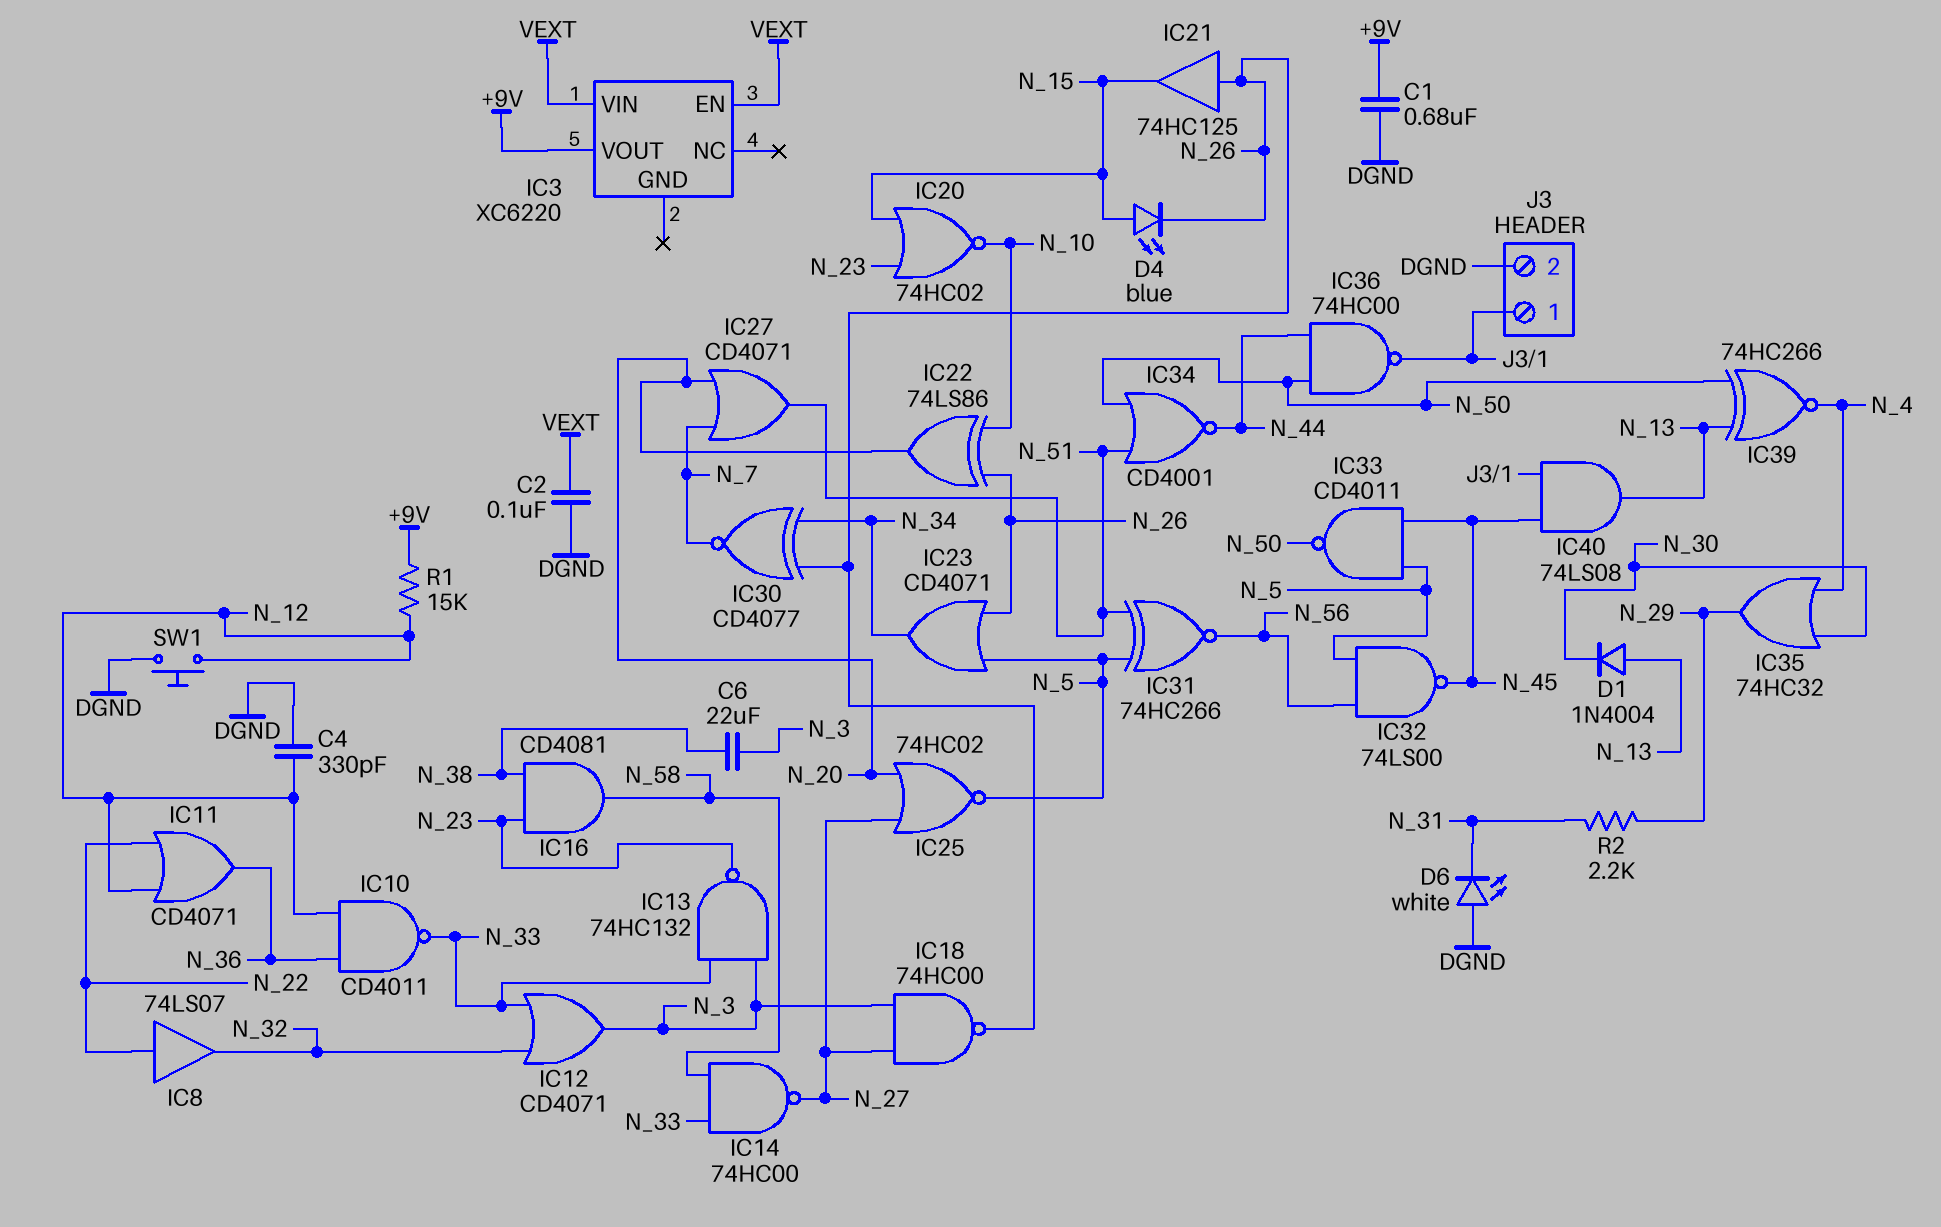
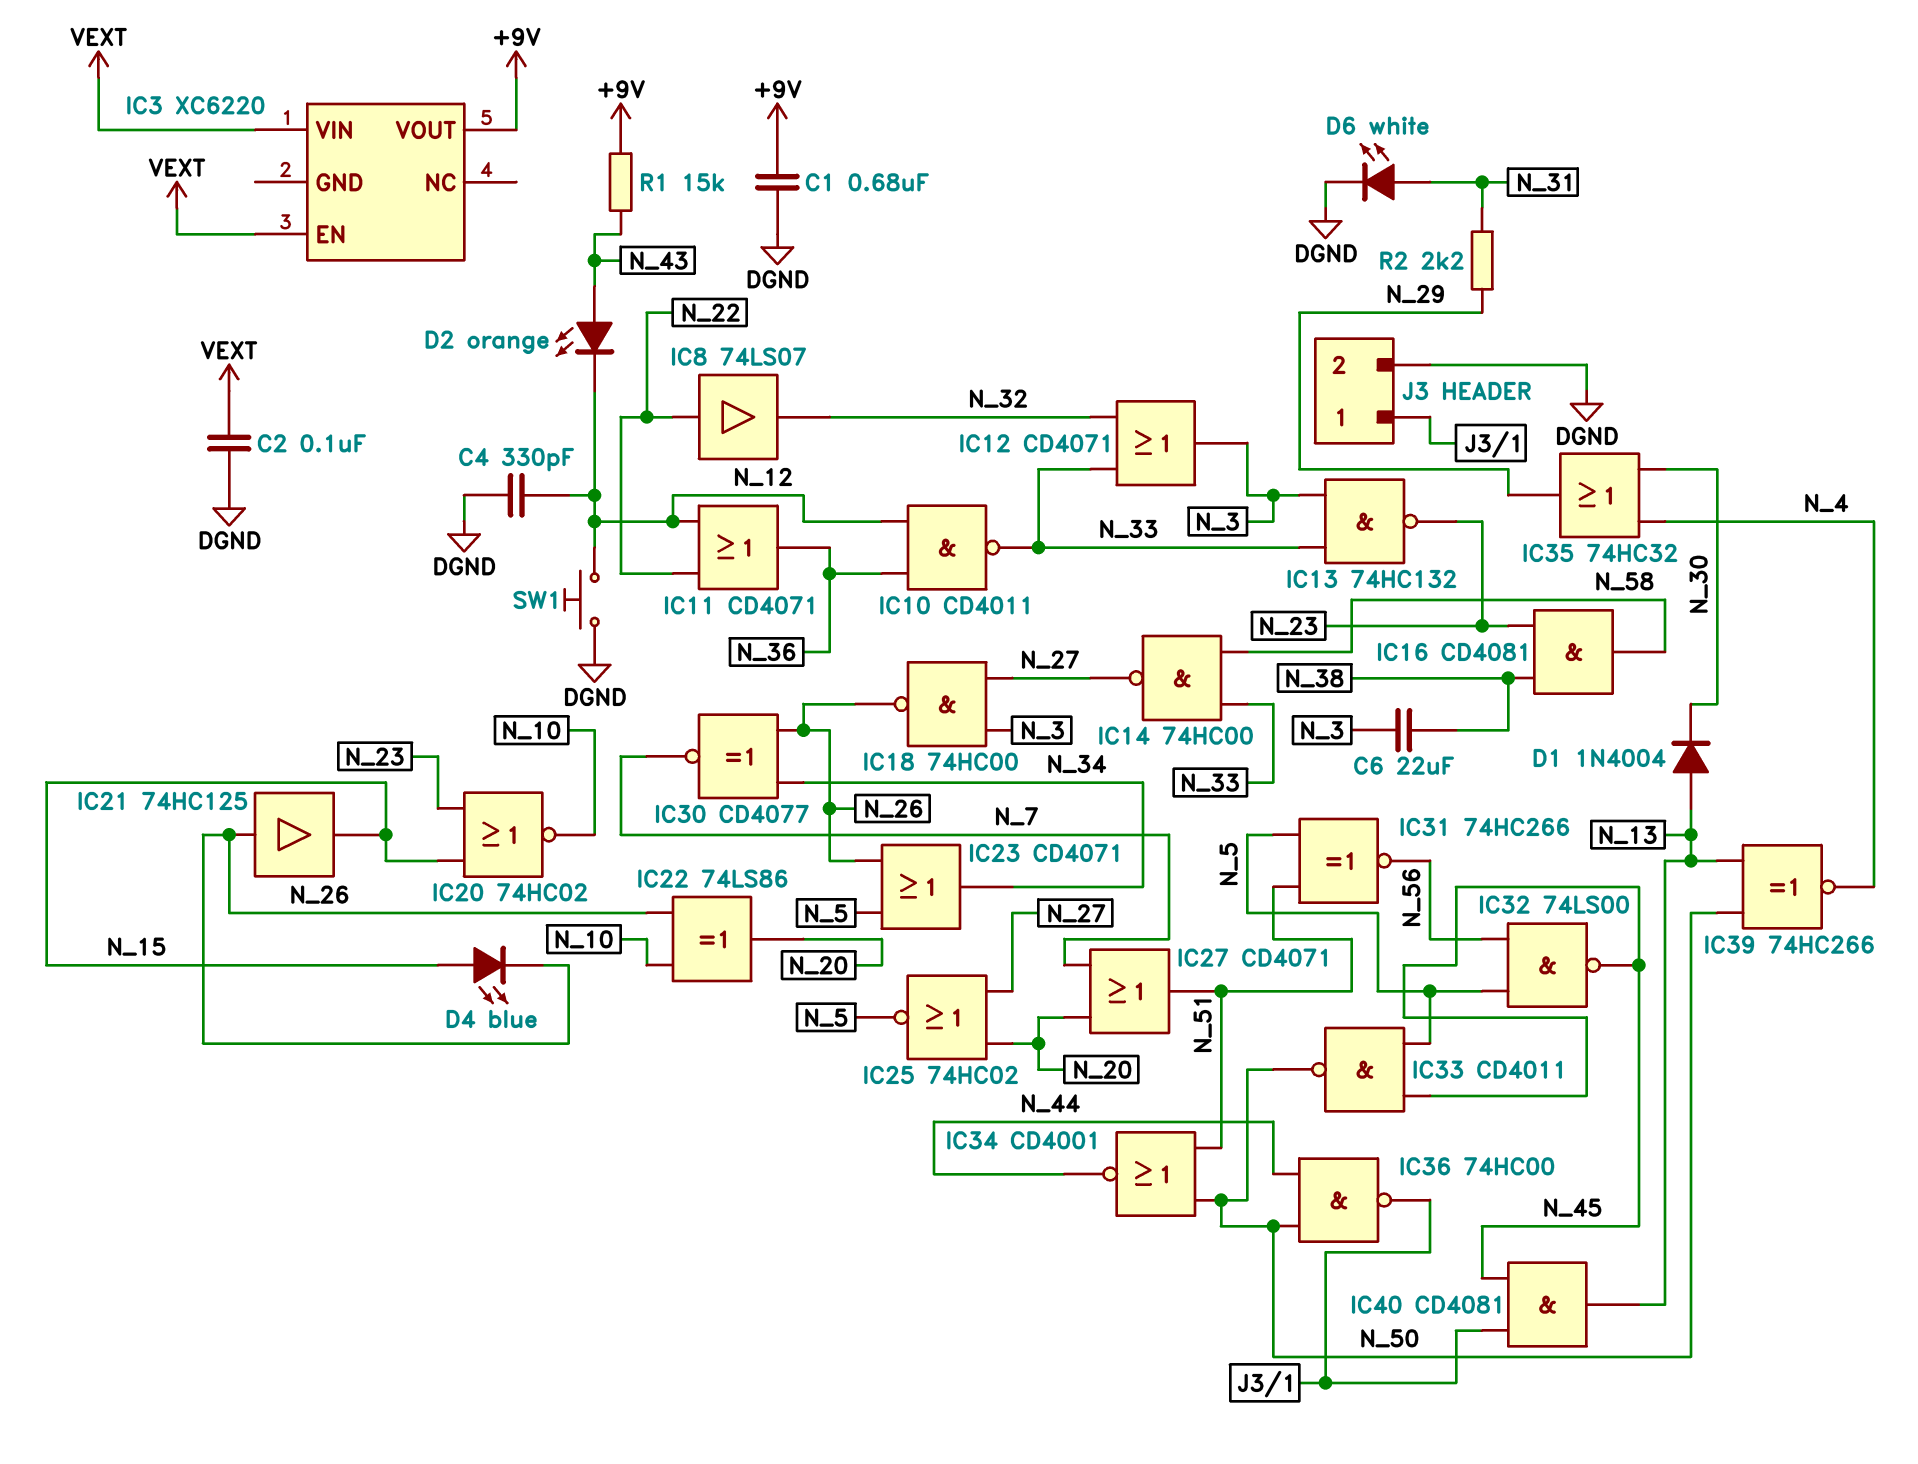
D2: none -> LED orange (A N_43, K N_12)
D6: LED white (A DGND, K N_31) -> LED white (A N_31, K DGND)
IC40: AND 74LS08 (in J3/1, in N_45, out N_13) -> AND CD4081 (in J3/1, in N_45, out N_13)
R1: 15k (+9V, N_12) -> 15k (+9V, N_43)

